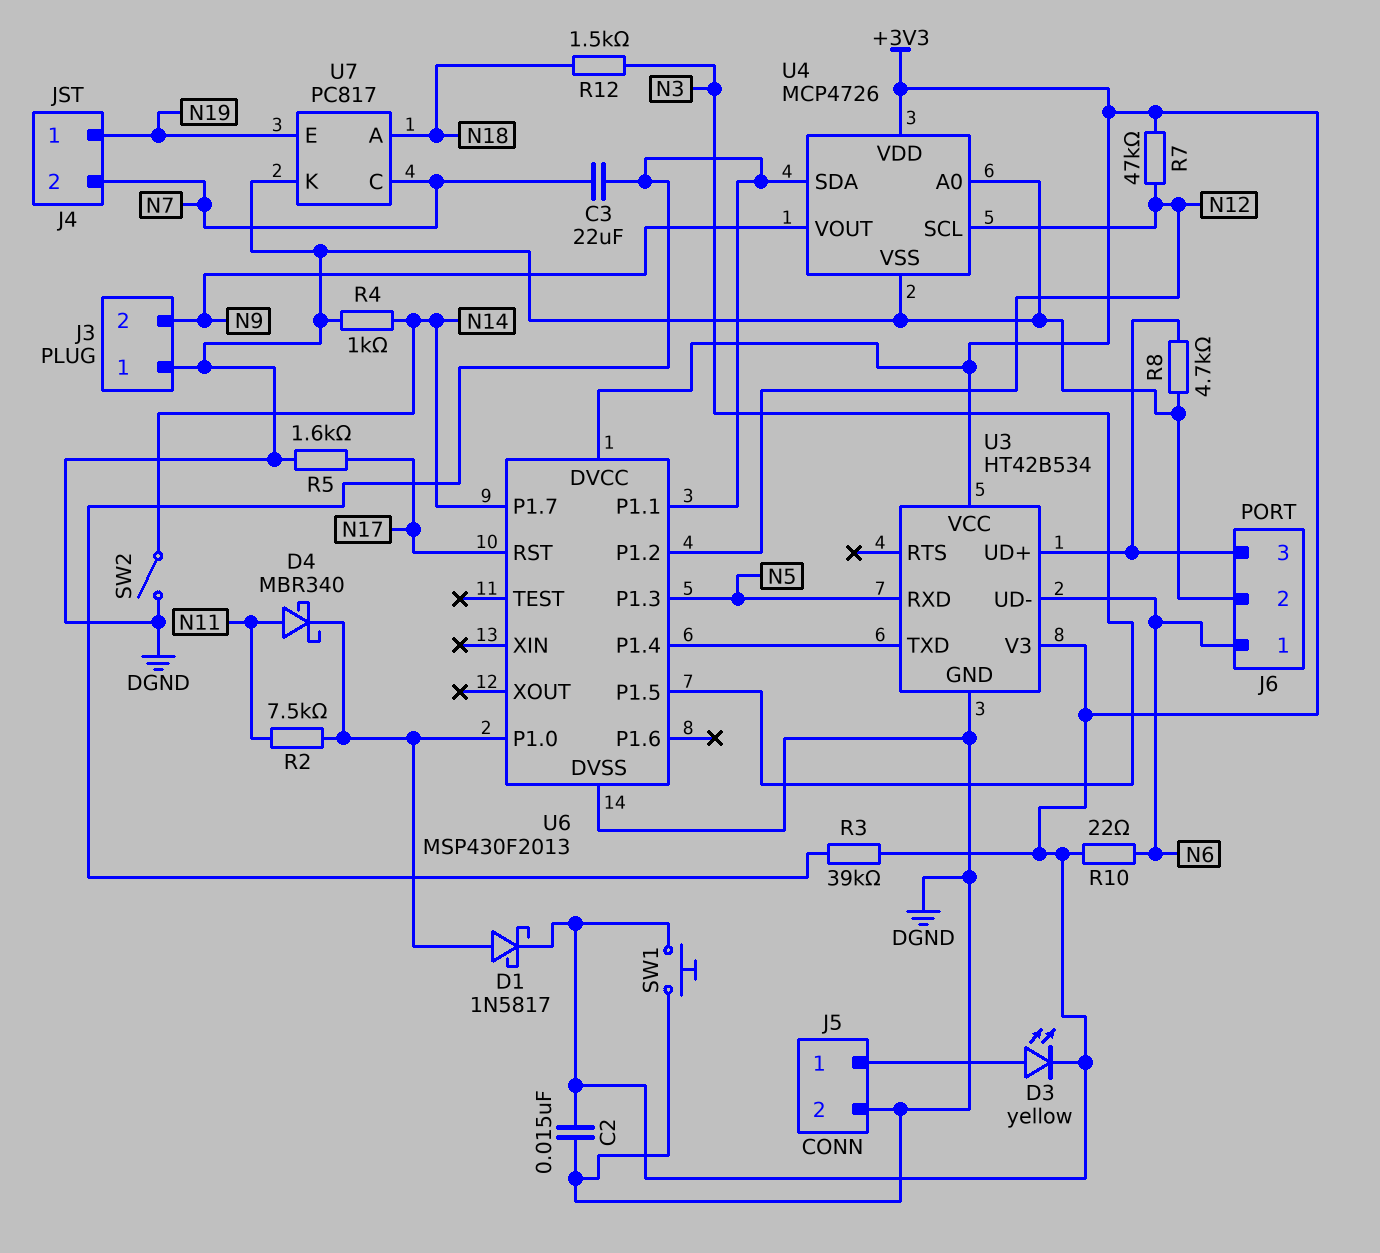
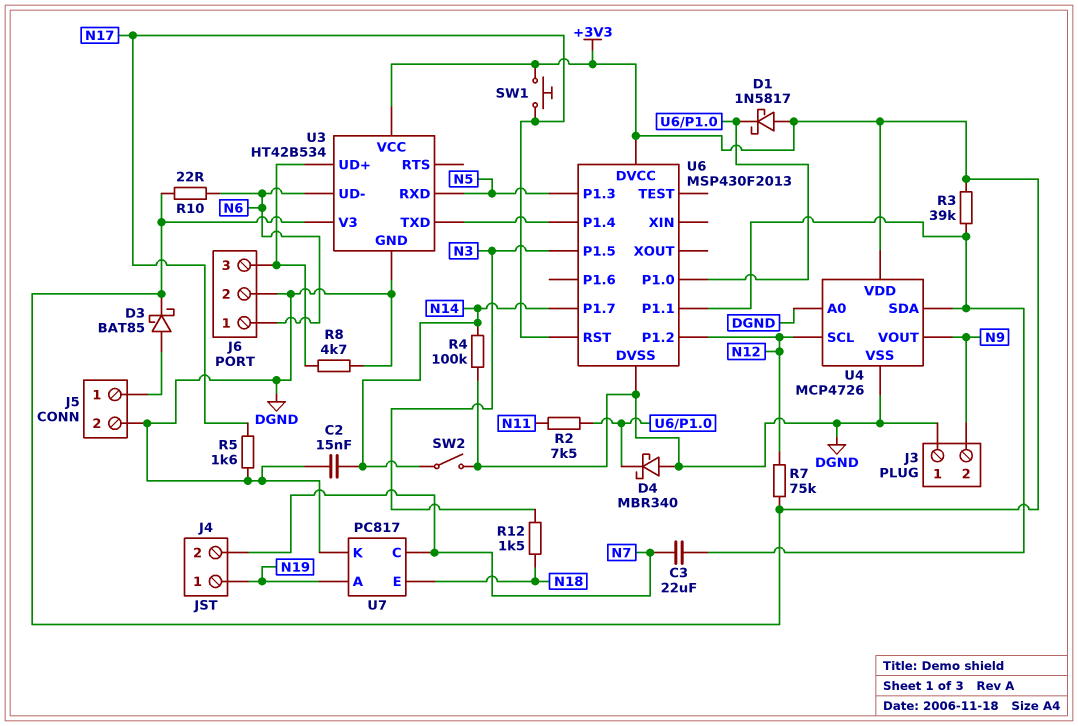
C2: 15nF (+3V3, DGND) -> 15nF (DGND, N14)
D1: schottky 1N5817 (A U6/P1.0, K +3V3) -> schottky 1N5817 (A +3V3, K U6/P1.0)
D3: LED yellow (A J5/1, K +3V3) -> schottky BAT85 (A J5/1, K +3V3)
D4: schottky MBR340 (A N11, K U6/P1.0) -> schottky MBR340 (A DGND, K U6/P1.0)
R4: 1k (DGND, N14) -> 100k (DGND, N14)
R7: 47k (+3V3, N12) -> 75k (+3V3, N12)
SW1: button (+3V3, DGND) -> button (+3V3, N17)
U7 pin A: N18 -> N19
U7 pin E: N19 -> N18

